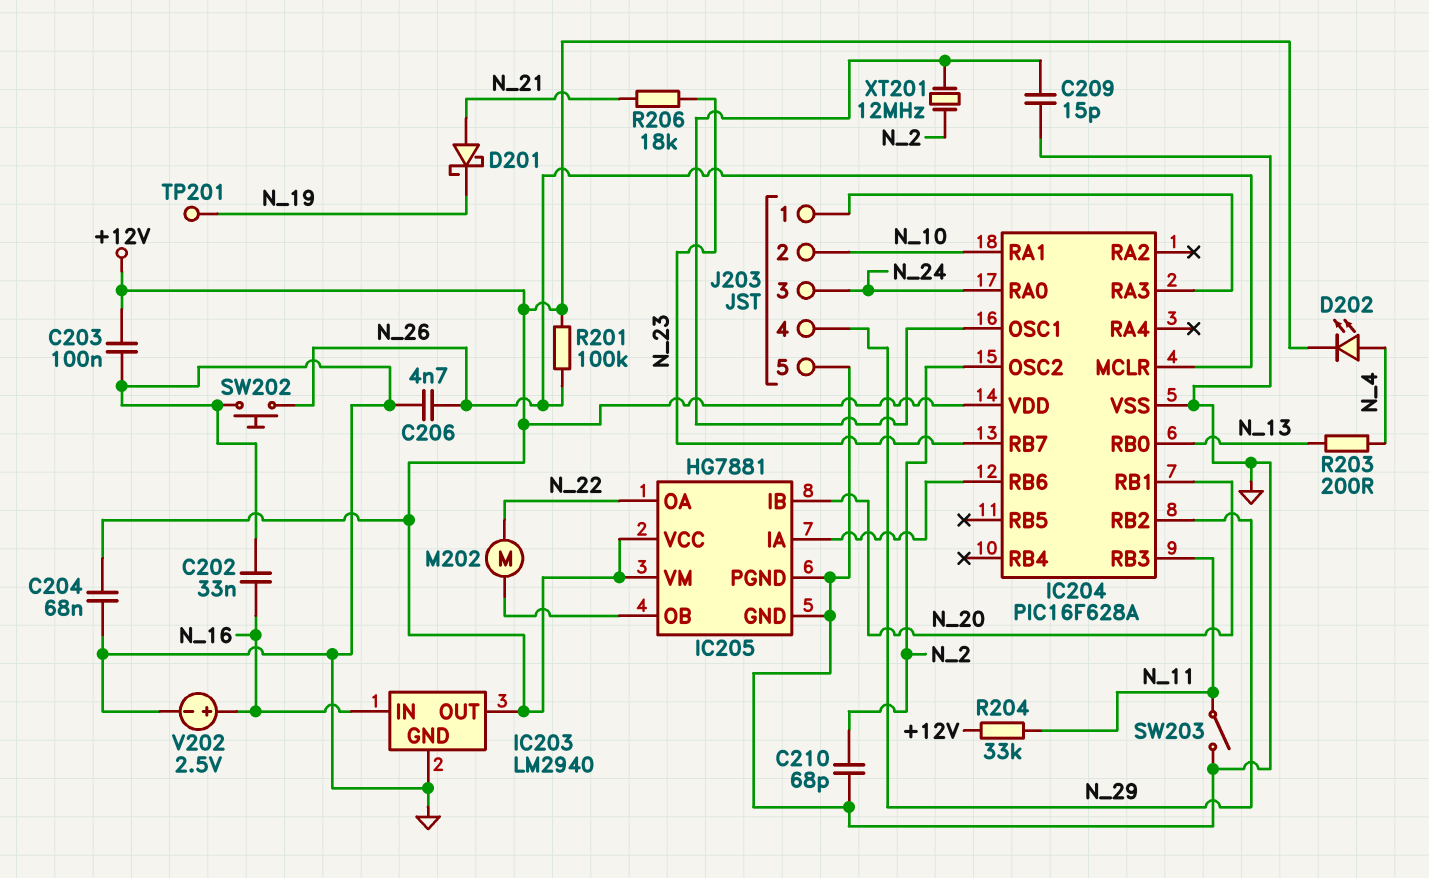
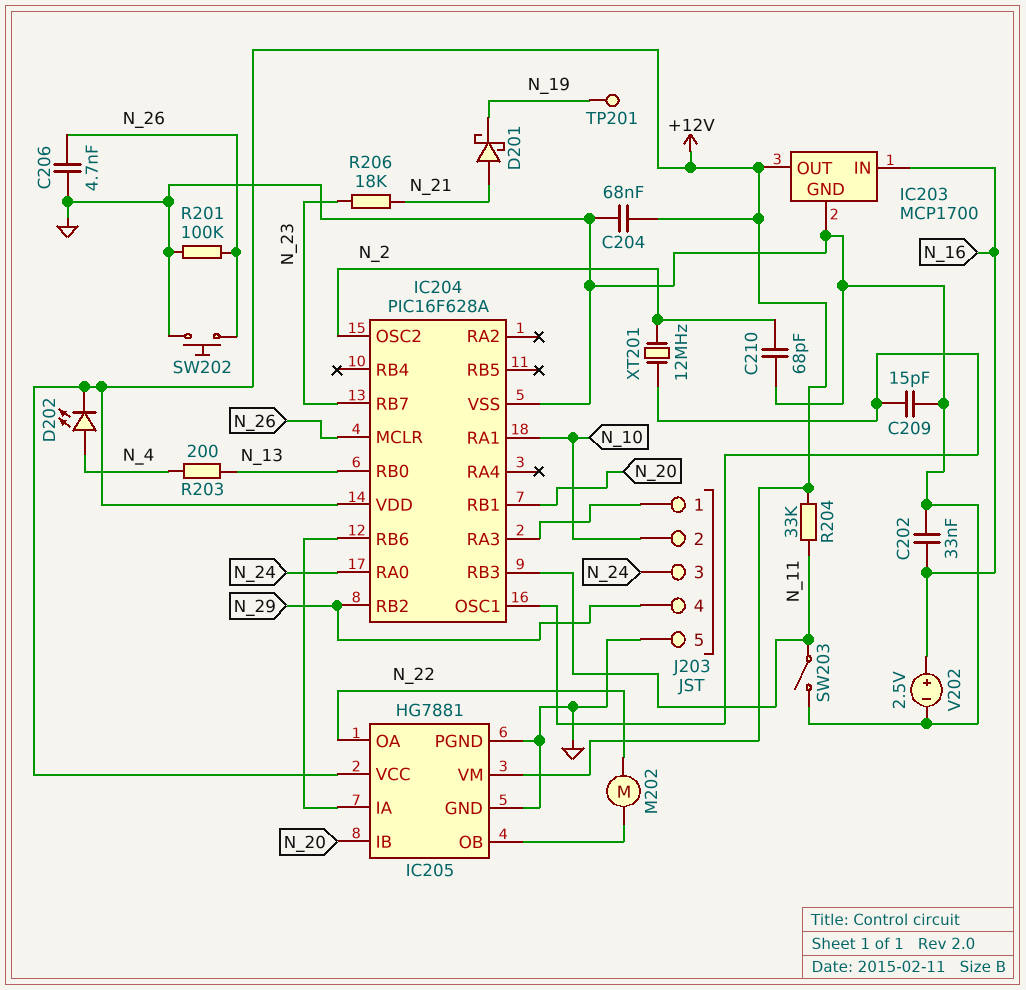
C203: 100nF (+12V, GND) -> none
IC203: LM2940 -> MCP1700
R201: 100k (+12V, N_26) -> 100k (GND, N_26)

